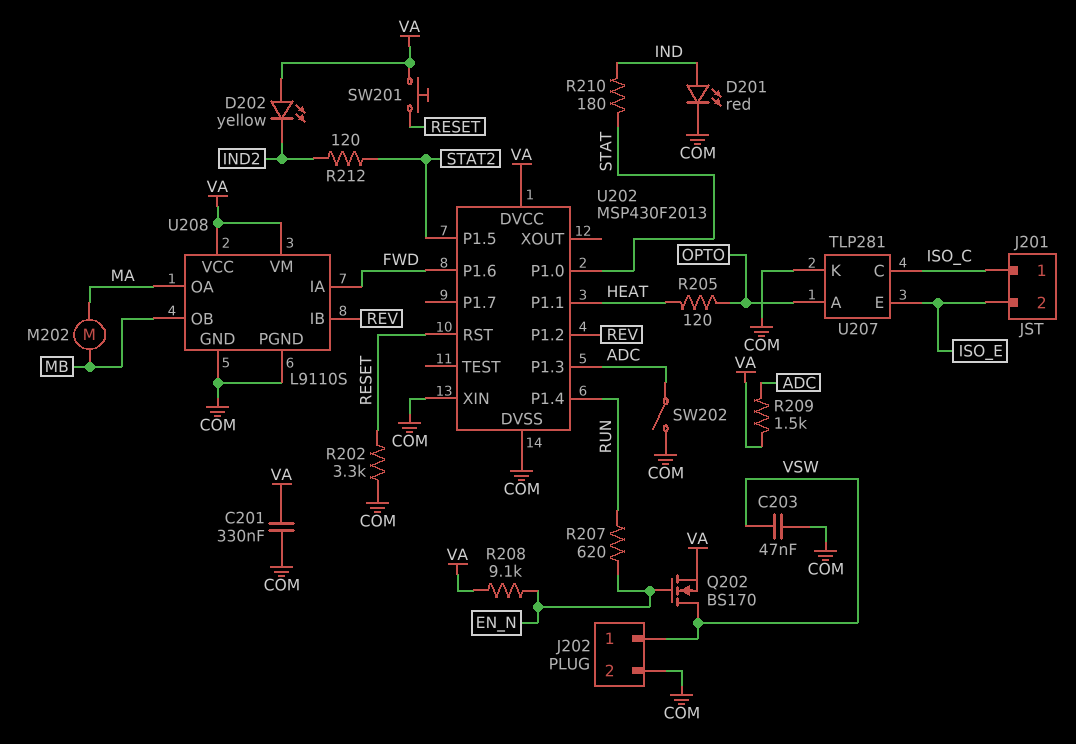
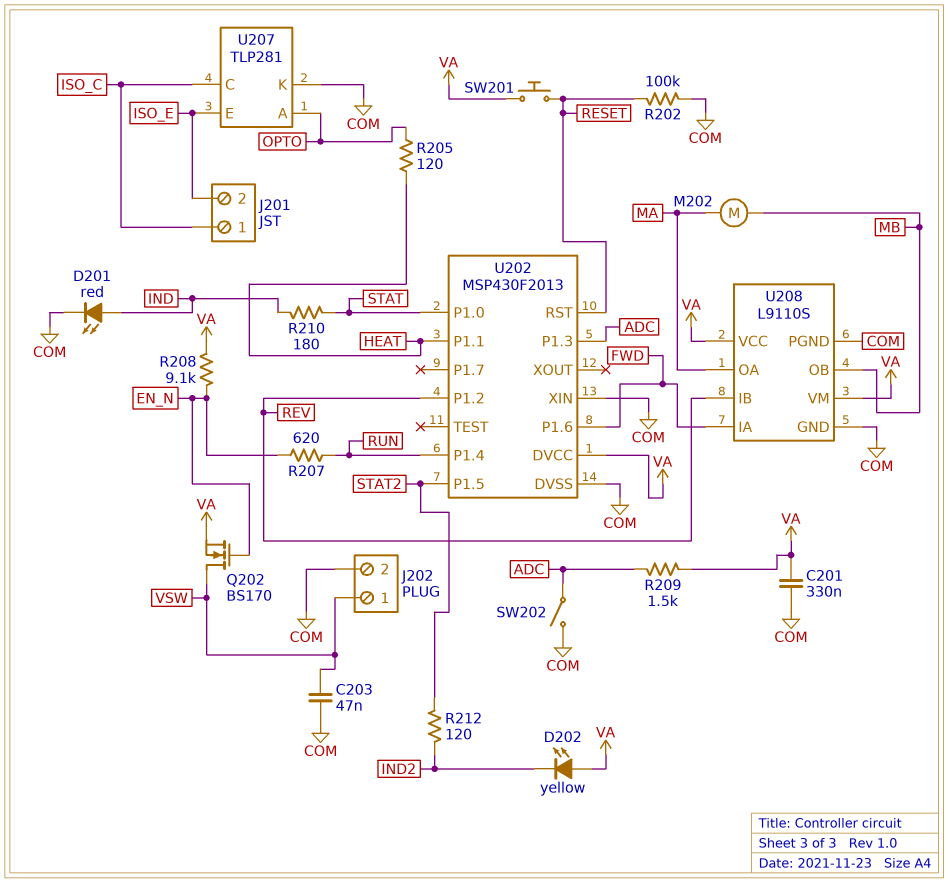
R202: 3.3k (COM, RESET) -> 100k (COM, RESET)

